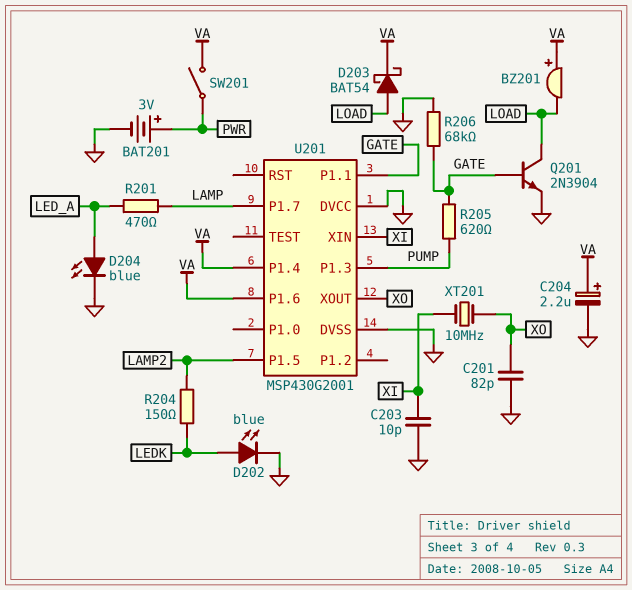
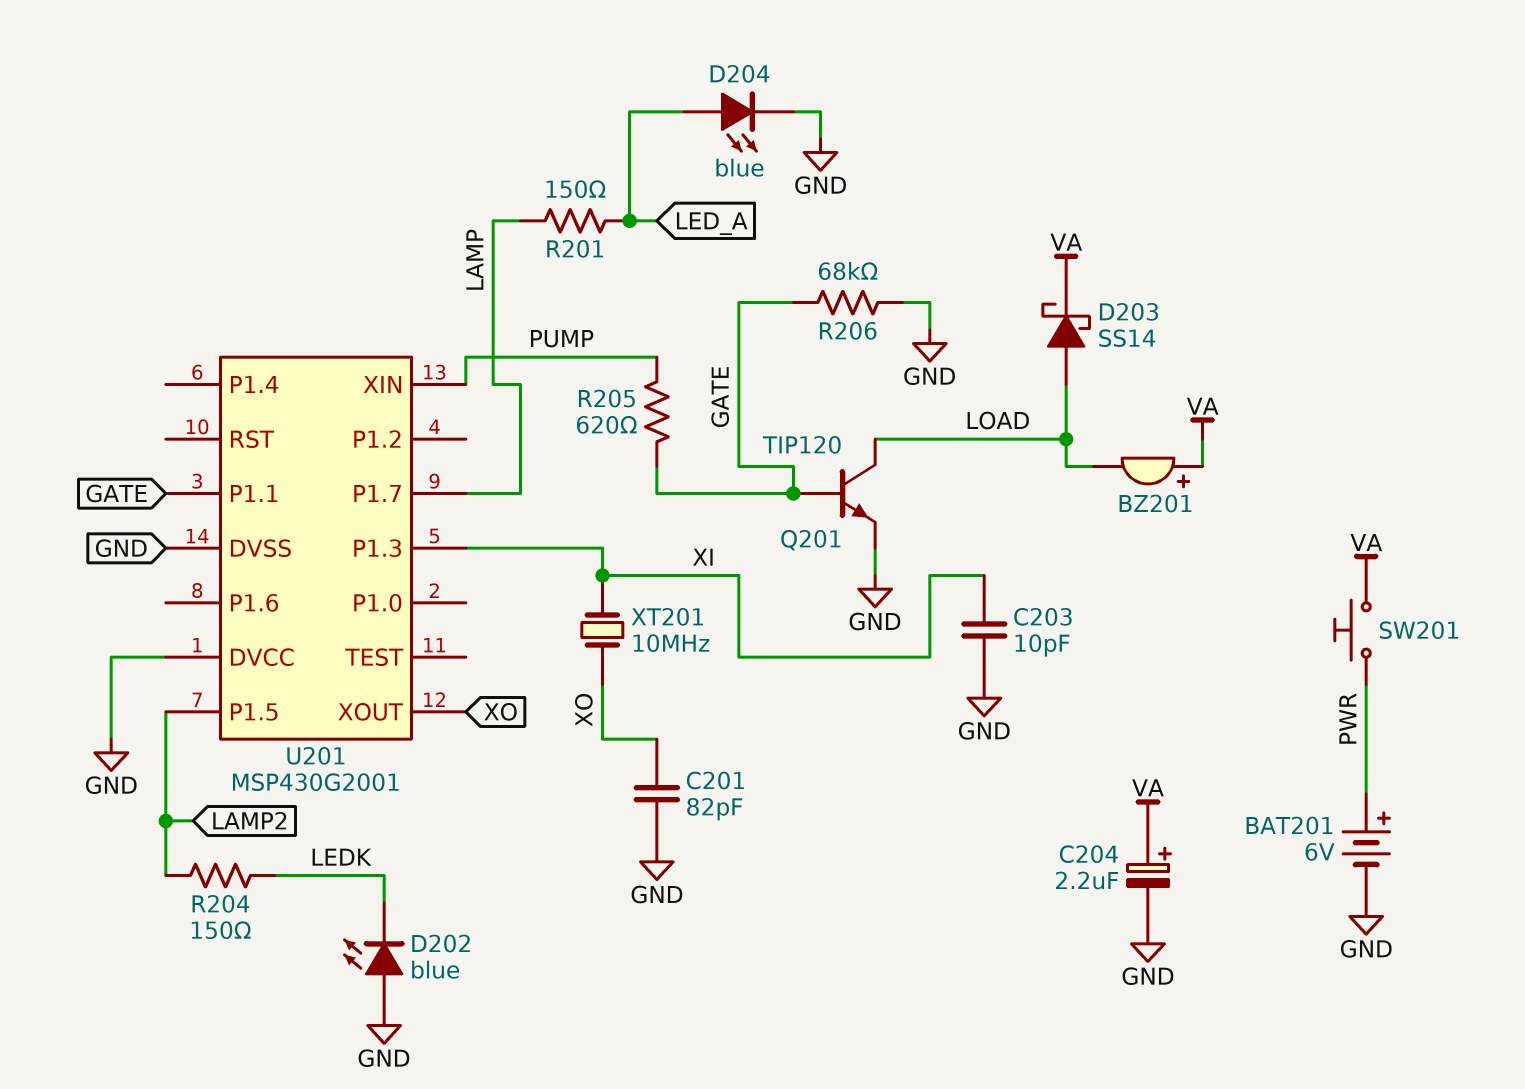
BAT201: 3V (plus PWR, minus GND) -> 6V (plus PWR, minus GND)
D202: LED blue (A LEDK, K GND) -> LED blue (A GND, K LEDK)
D203: schottky BAT54 (A LOAD, K VA) -> schottky SS14 (A LOAD, K VA)
Q201: NPN 2N3904 (B GATE, C LOAD, E GND) -> NPN TIP120 (B GATE, C LOAD, E GND)
R201: 470 (LAMP, LED_A) -> 150 (LAMP, LED_A)
SW201: switch (PWR, VA) -> button (PWR, VA)
U201 pin P1.3: PUMP -> XI
U201 pin P1.4: VA -> none
U201 pin P1.6: VA -> none
U201 pin XIN: XI -> PUMP

